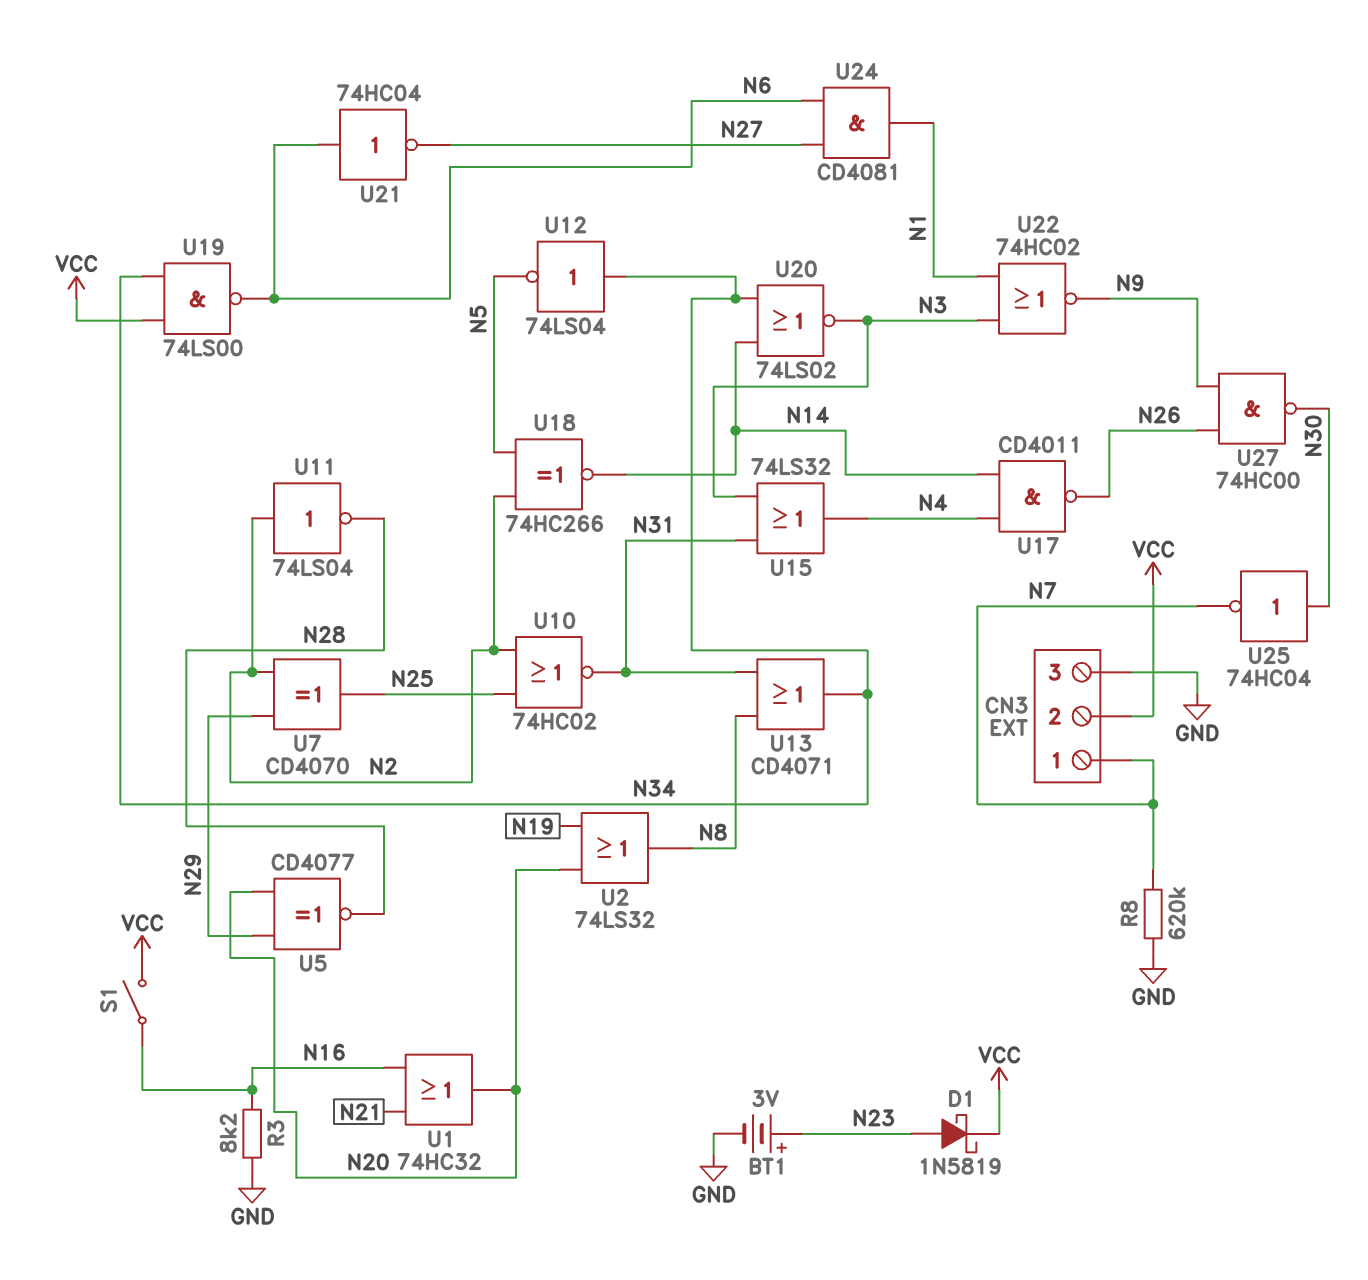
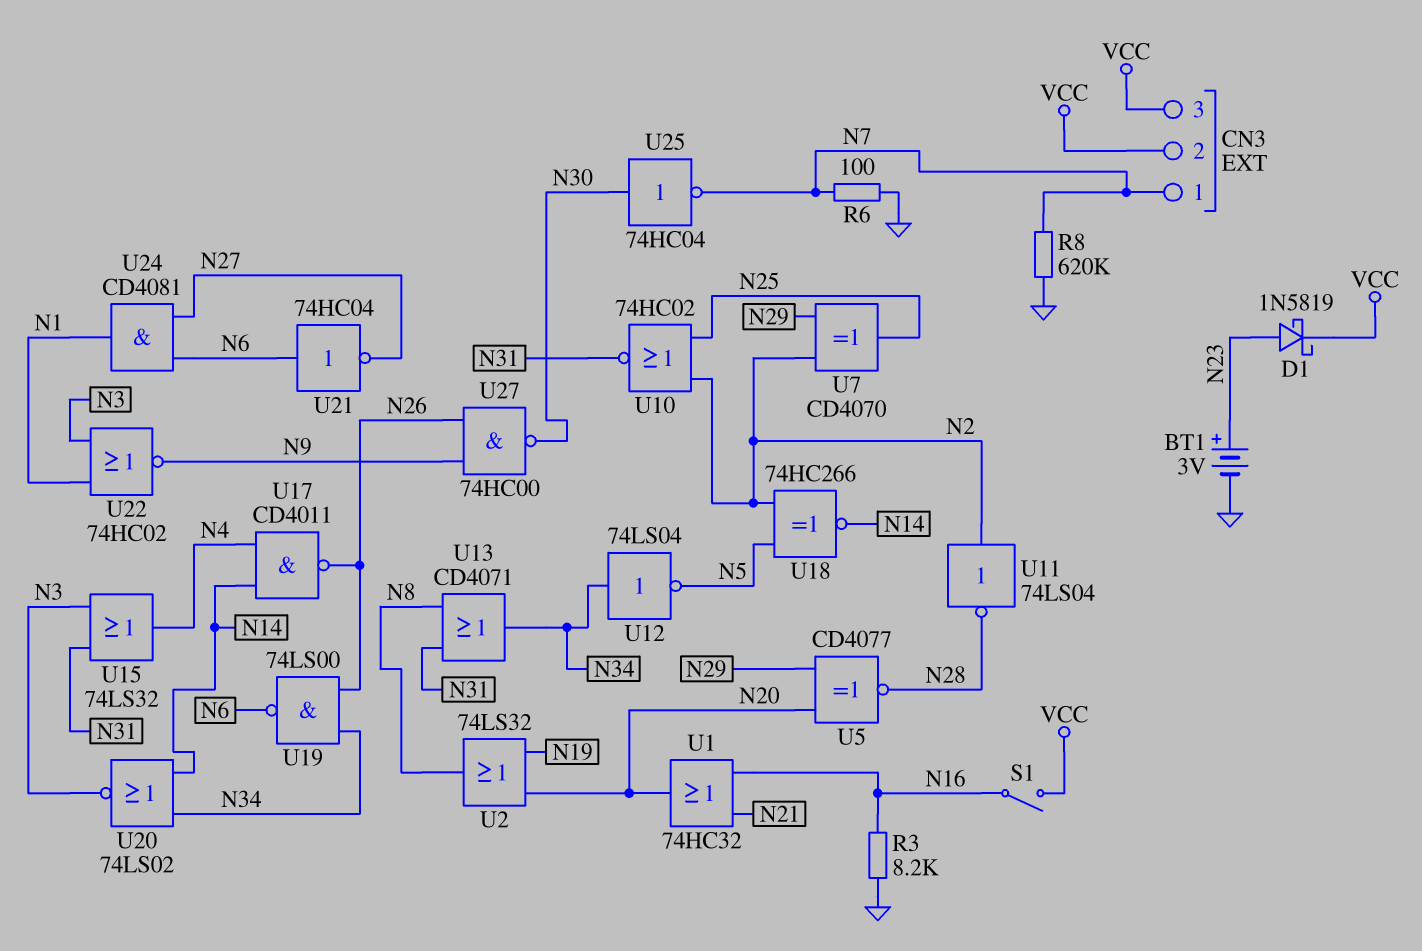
CN3 pin 3: GND -> VCC
R6: none -> 100 (GND, N7)
U19: NAND 74LS00 (in N34, in VCC, out N6) -> NAND 74LS00 (in N26, in N34, out N6)

